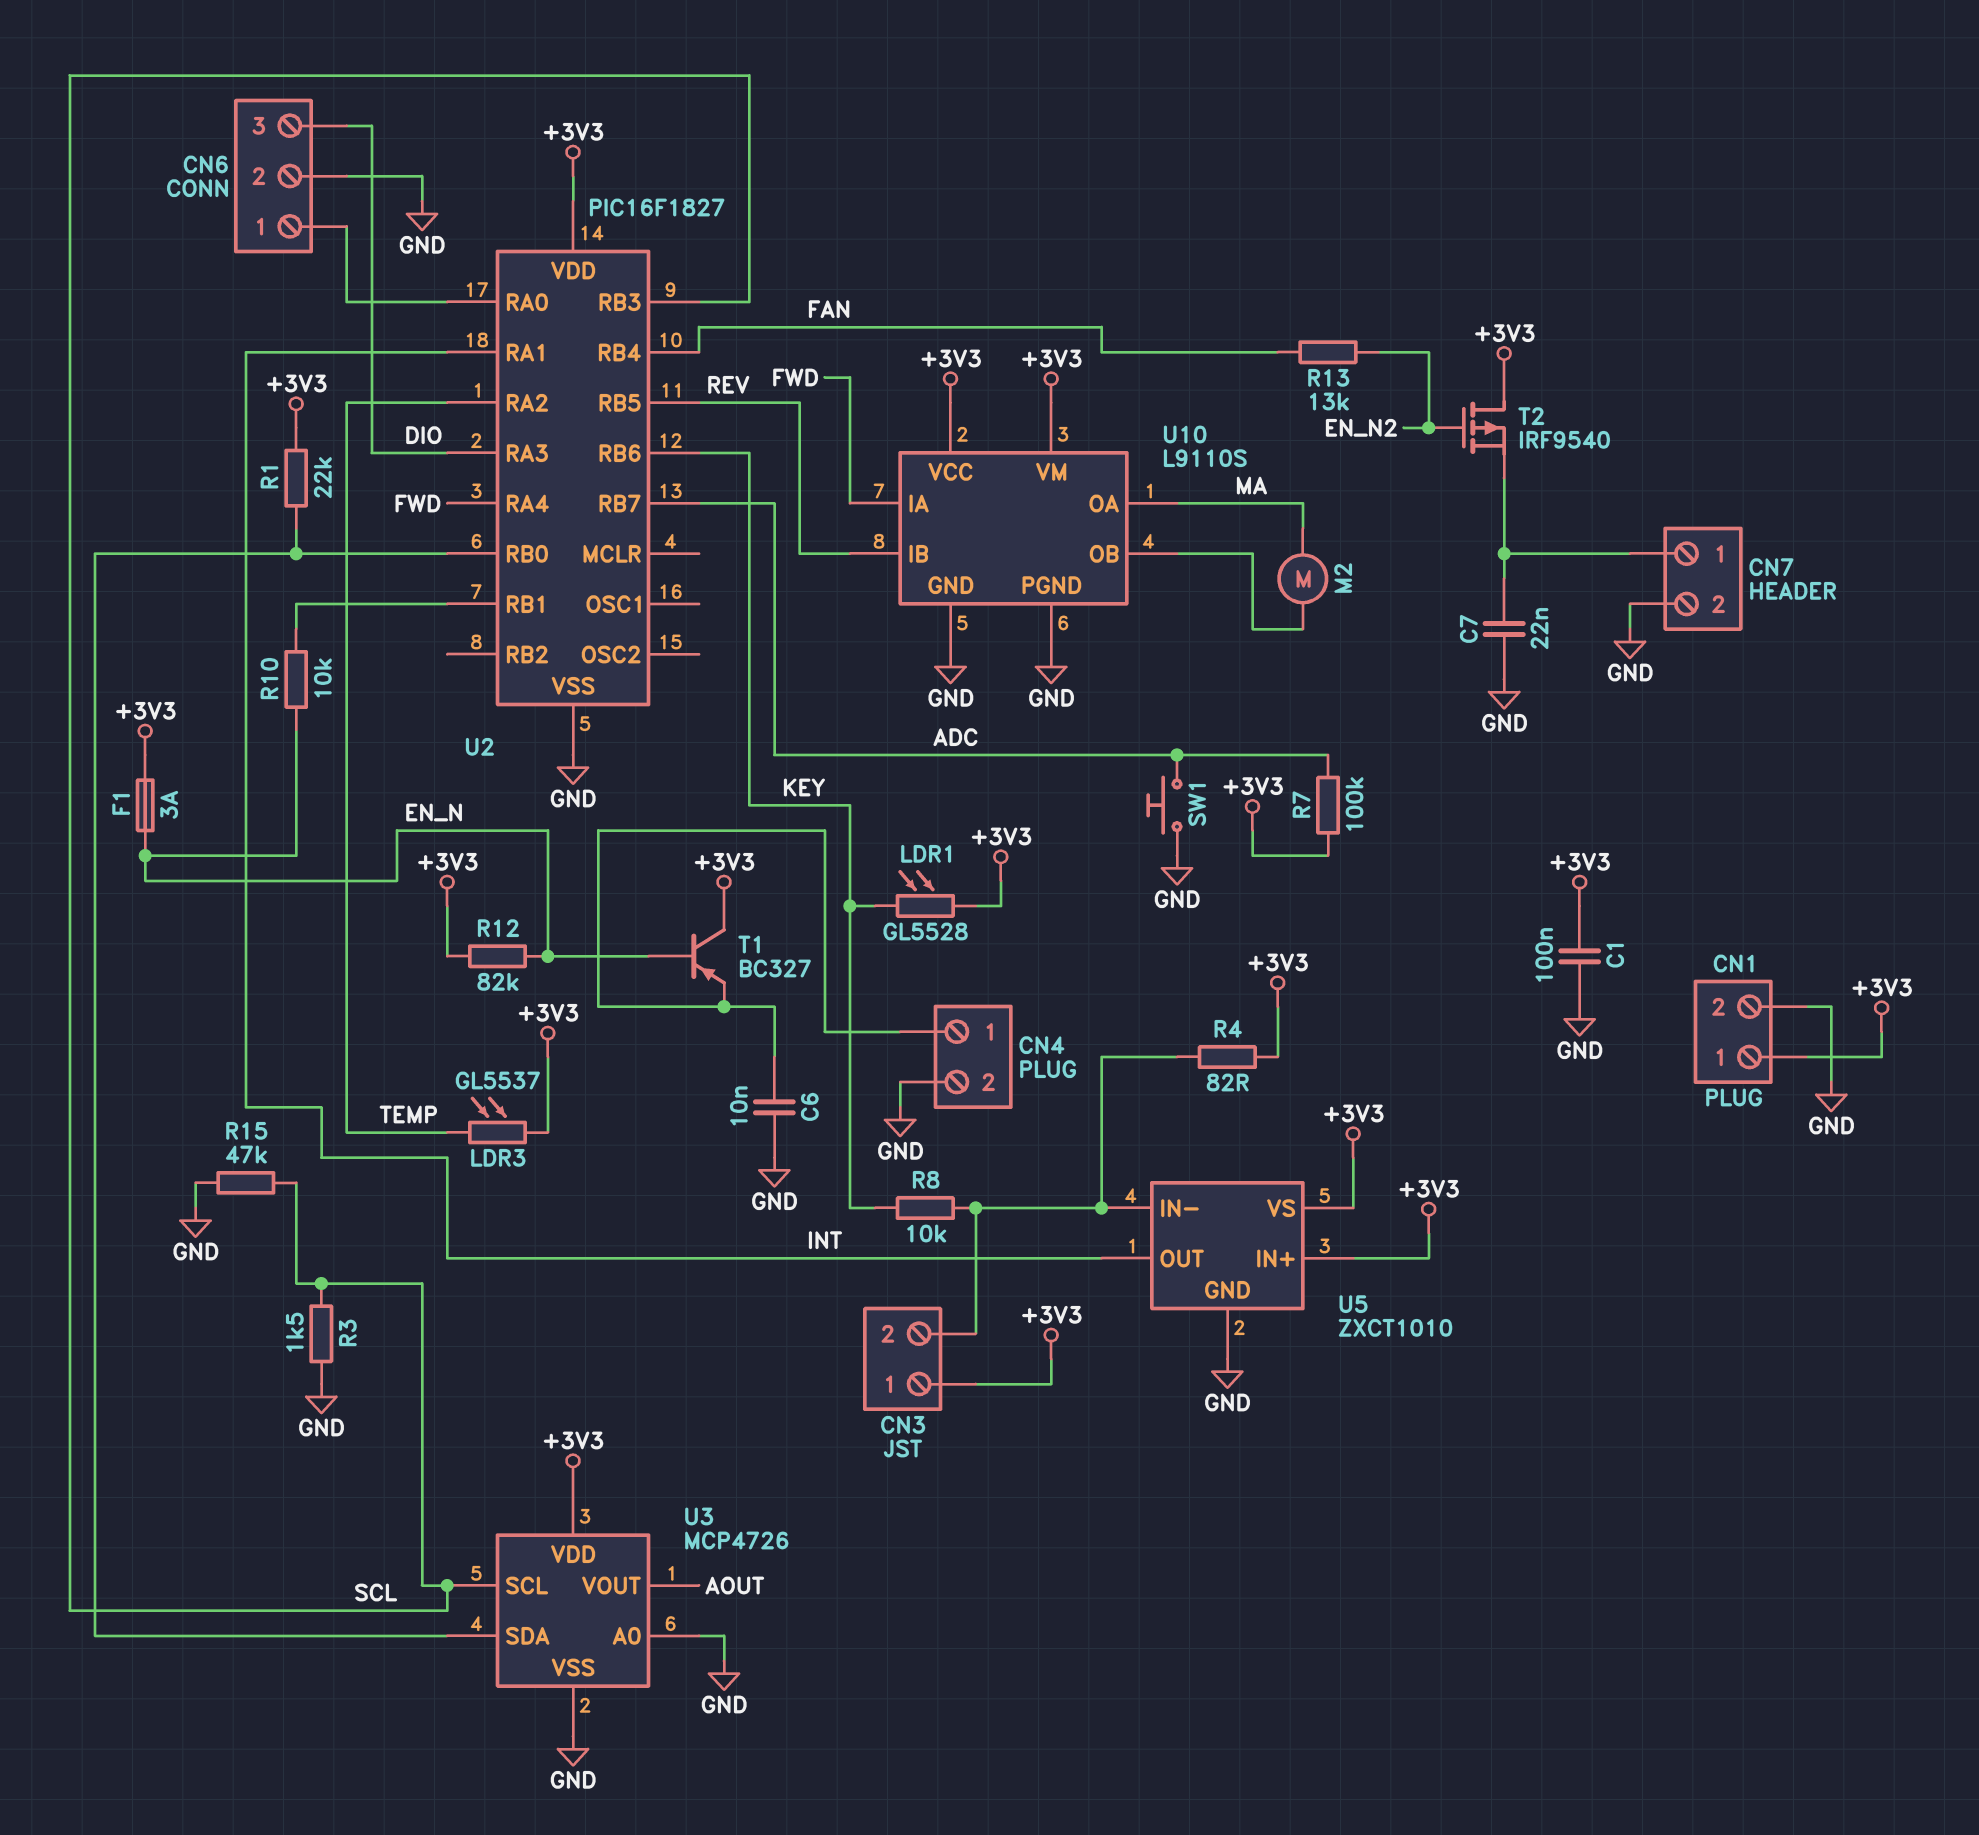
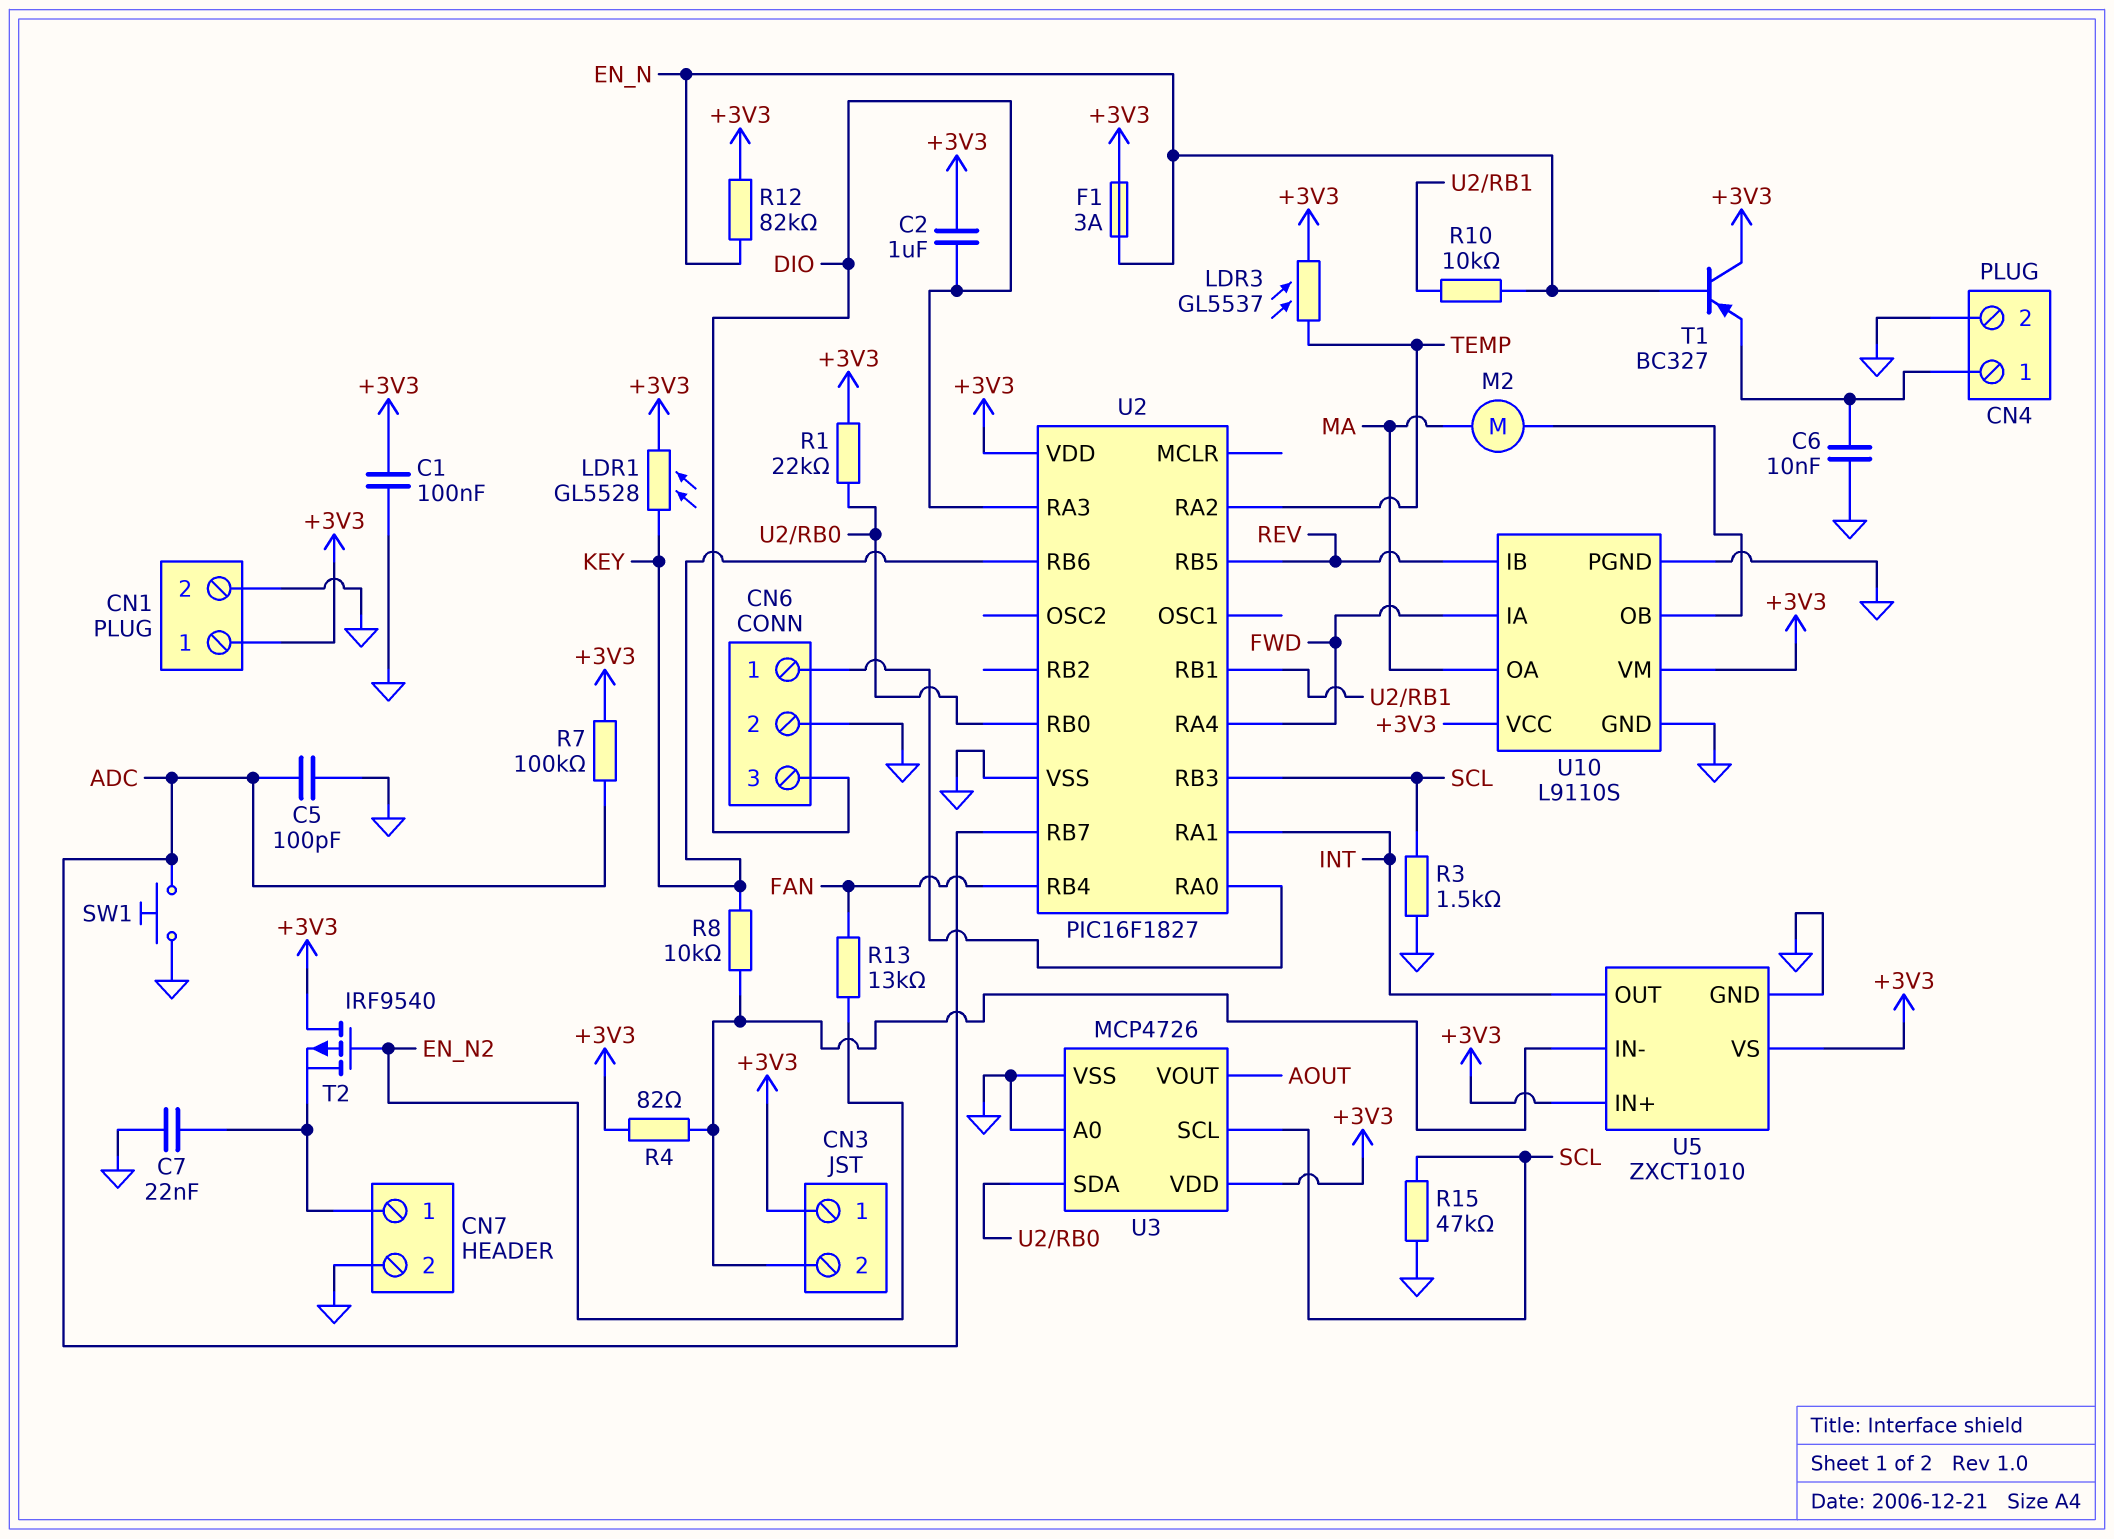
C2: none -> 1uF (+3V3, DIO)
C5: none -> 100pF (ADC, GND)

